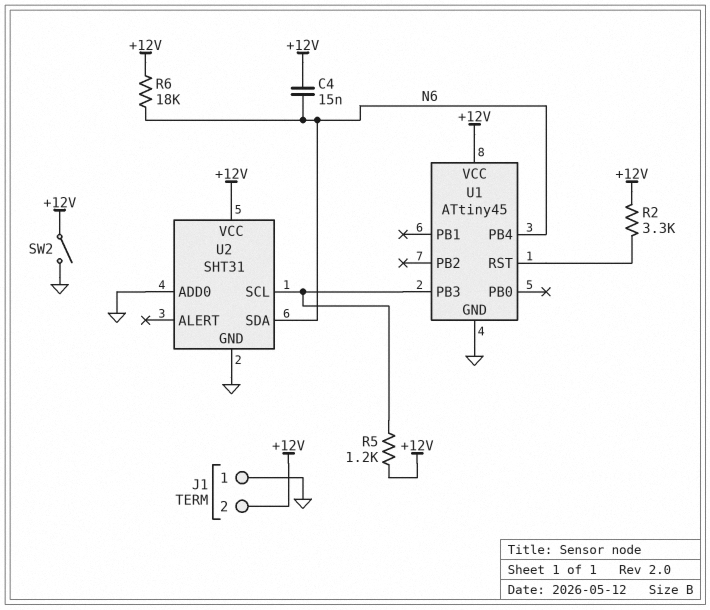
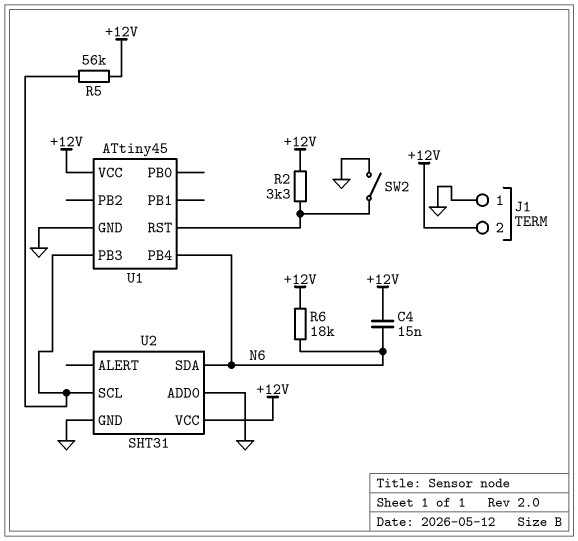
R5: 1.2k (+12V, U1/PB3) -> 56k (+12V, U1/PB3)
SW2: switch (+12V, GND) -> switch (GND, U1/RST)

